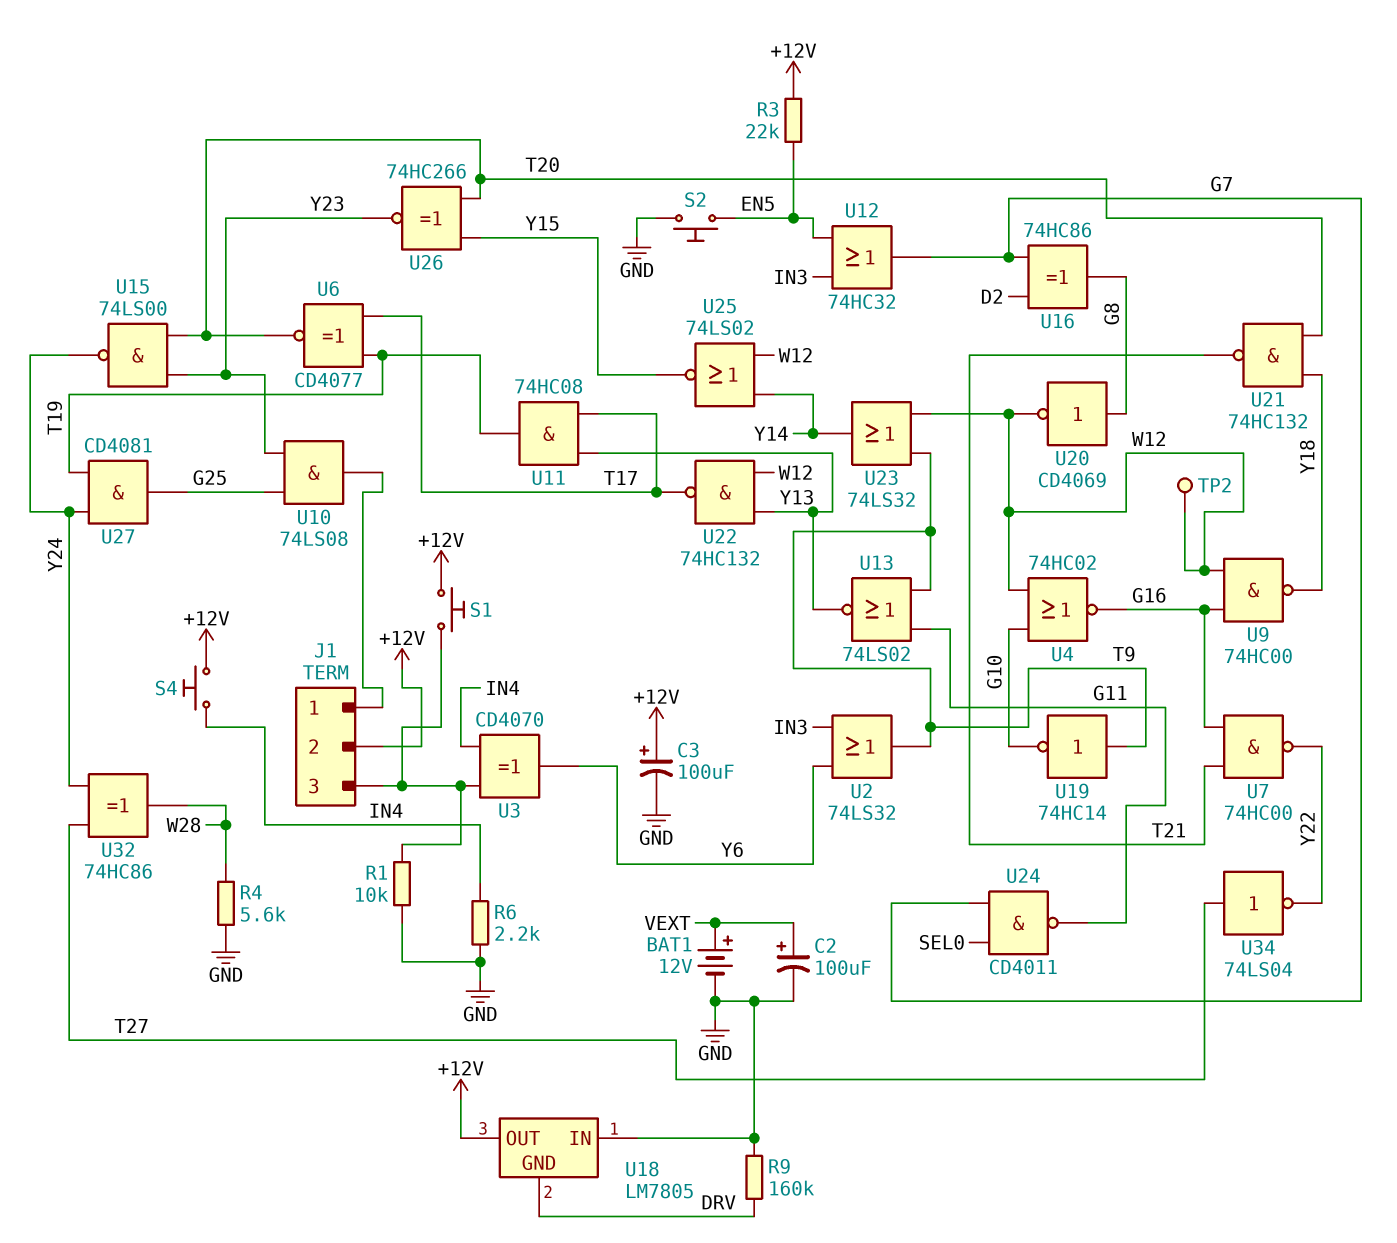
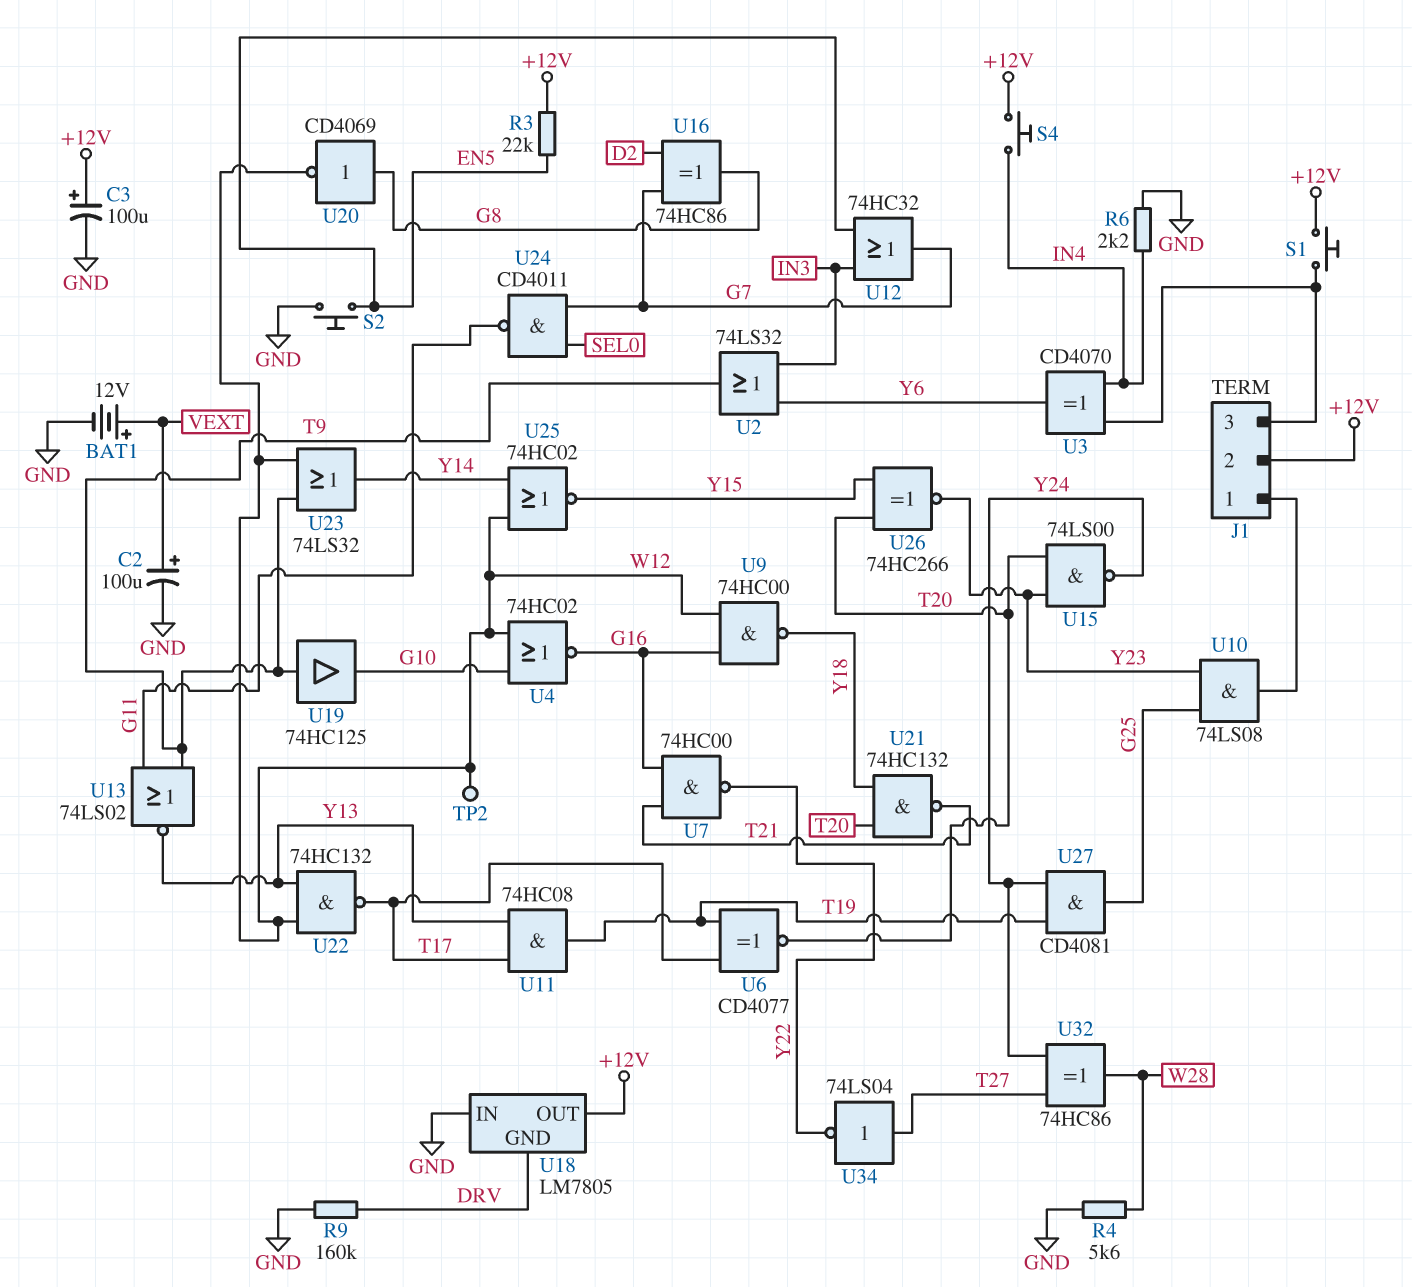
R1: 10k (GND, J1/3) -> none
U19: NOT 74HC14 (in T9, out G10) -> buffer 74HC125 (in T9, out G10)
U25: NOR 74LS02 (in W12, in Y14, out Y15) -> NOR 74HC02 (in W12, in Y14, out Y15)

